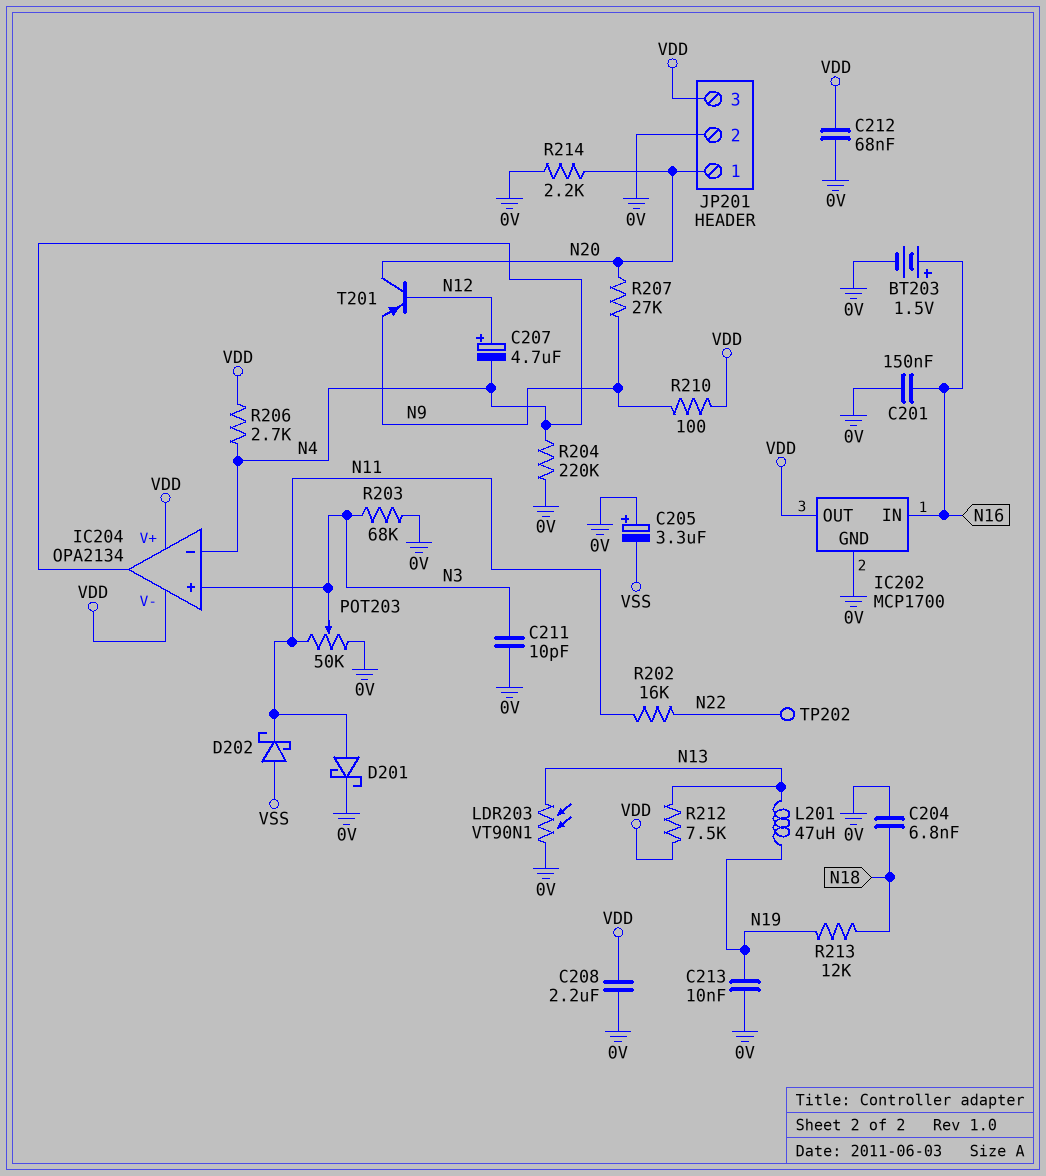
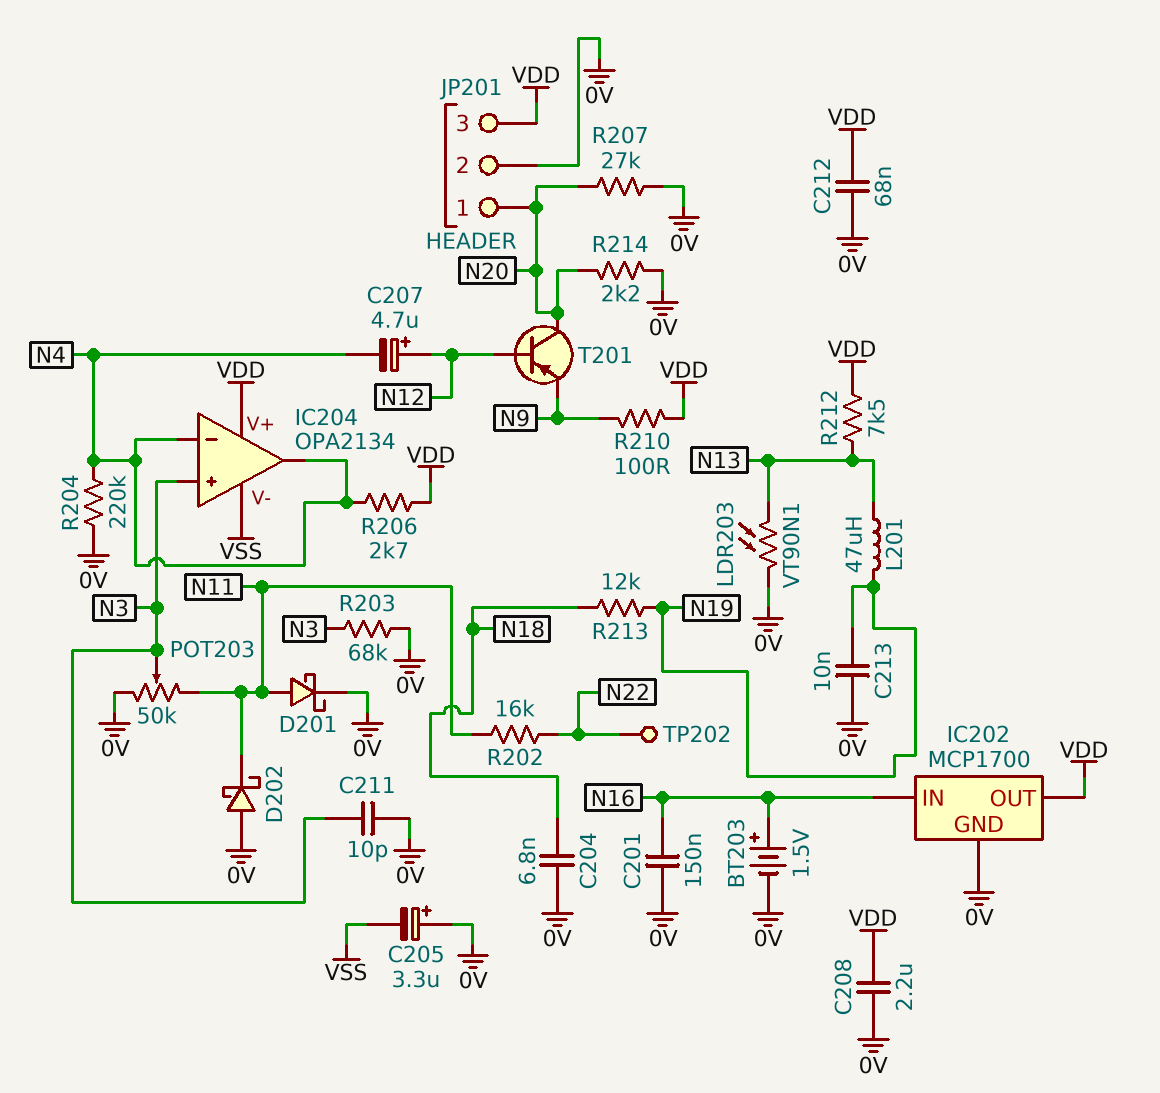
D202: schottky (A VSS, K N11) -> schottky (A 0V, K N11)
IC204 pin V-: VDD -> VSS
R207: 27k (N9, N20) -> 27k (0V, N20)

